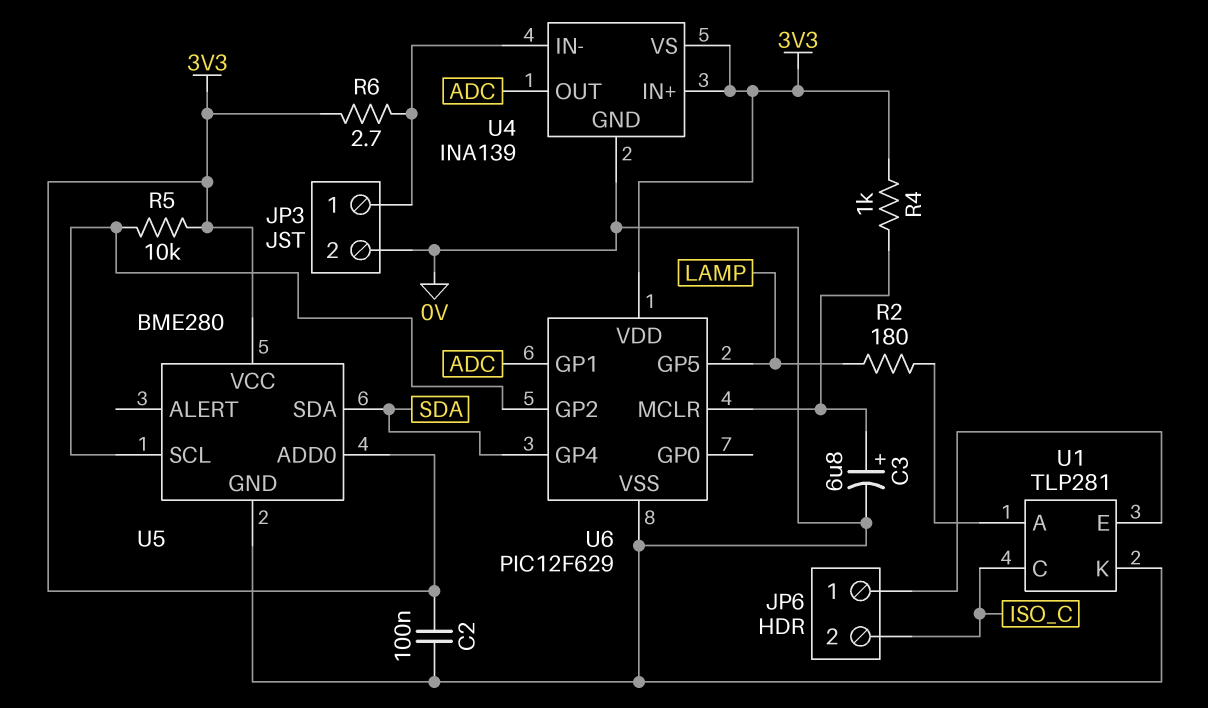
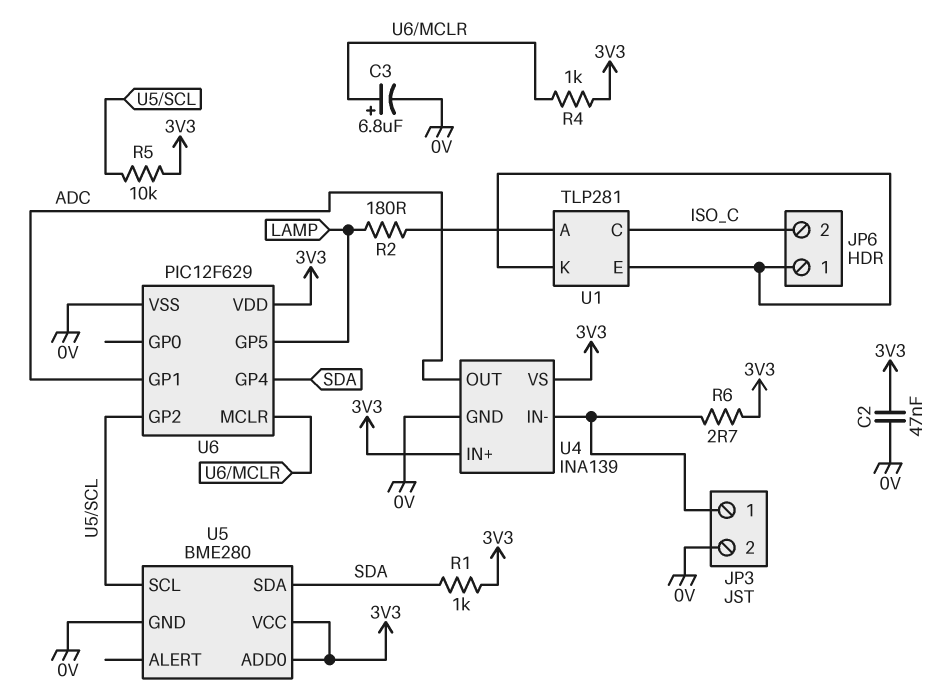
C2: 100nF (0V, 3V3) -> 47nF (0V, 3V3)
R1: none -> 1k (3V3, SDA)
U1 pin K: 0V -> JP6/1

